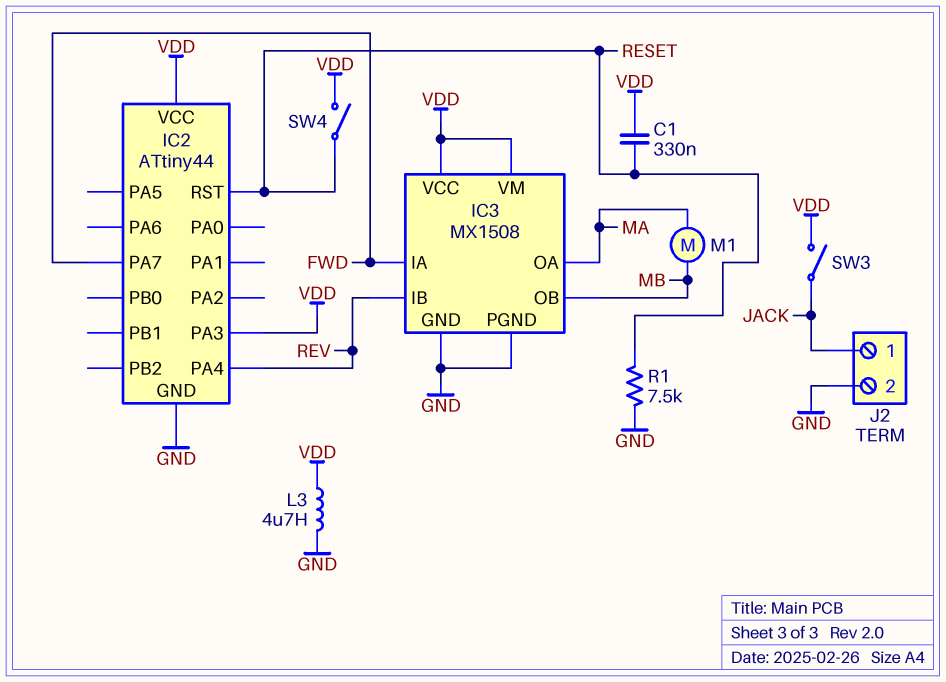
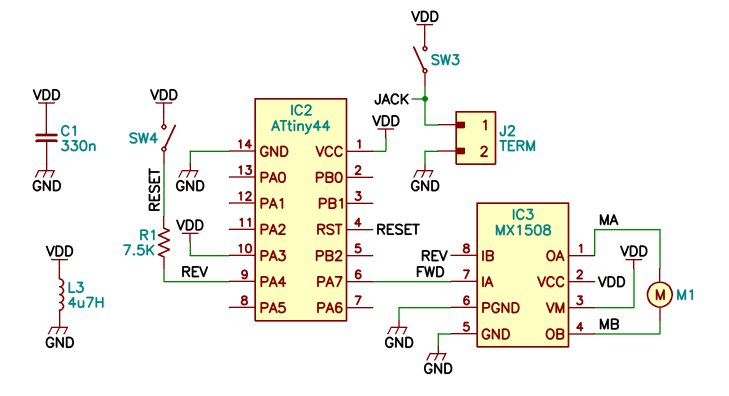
C1: 330nF (RESET, VDD) -> 330nF (GND, VDD)
R1: 7.5k (GND, RESET) -> 7.5k (RESET, REV)

